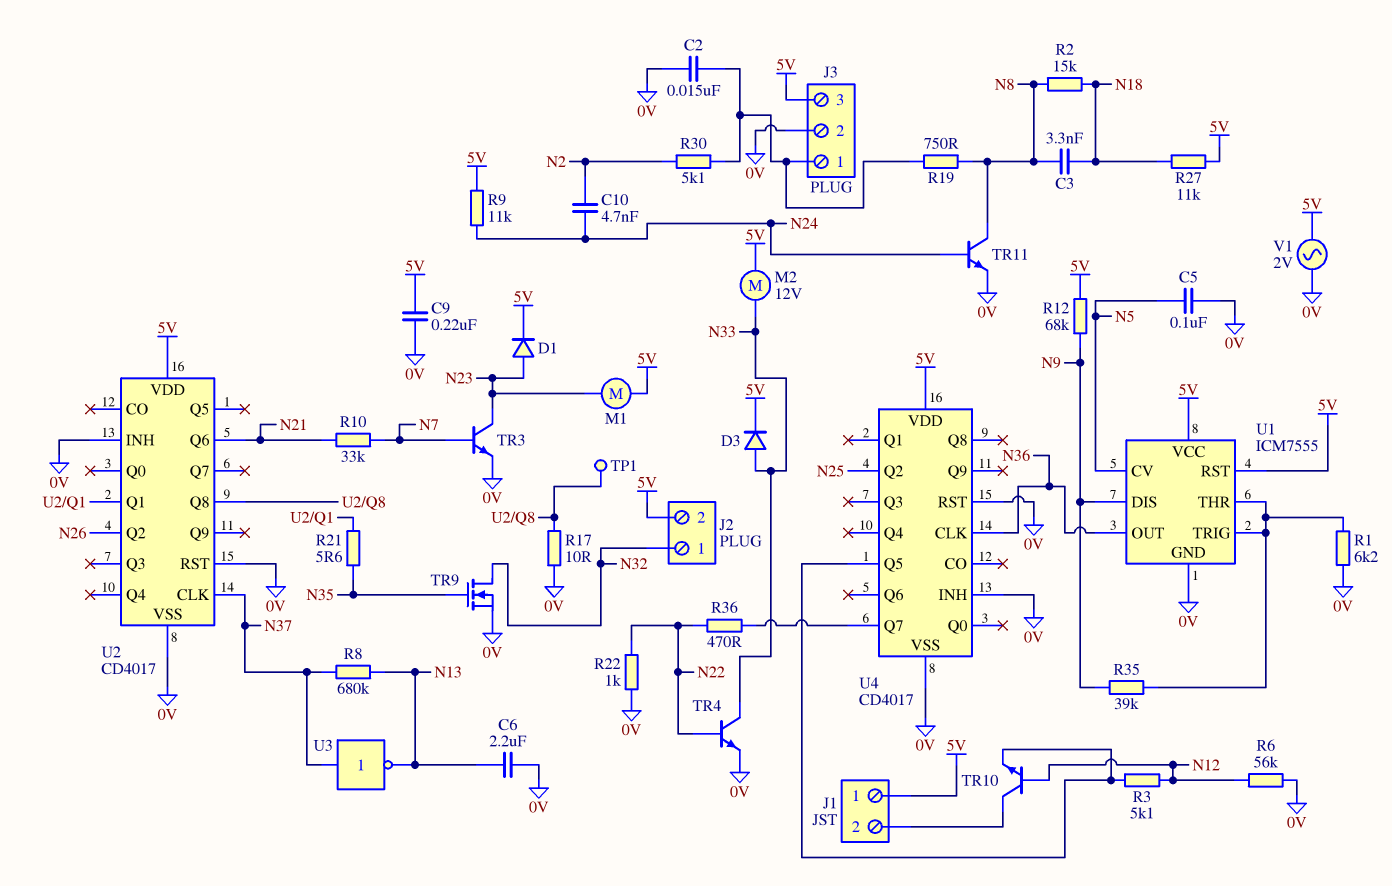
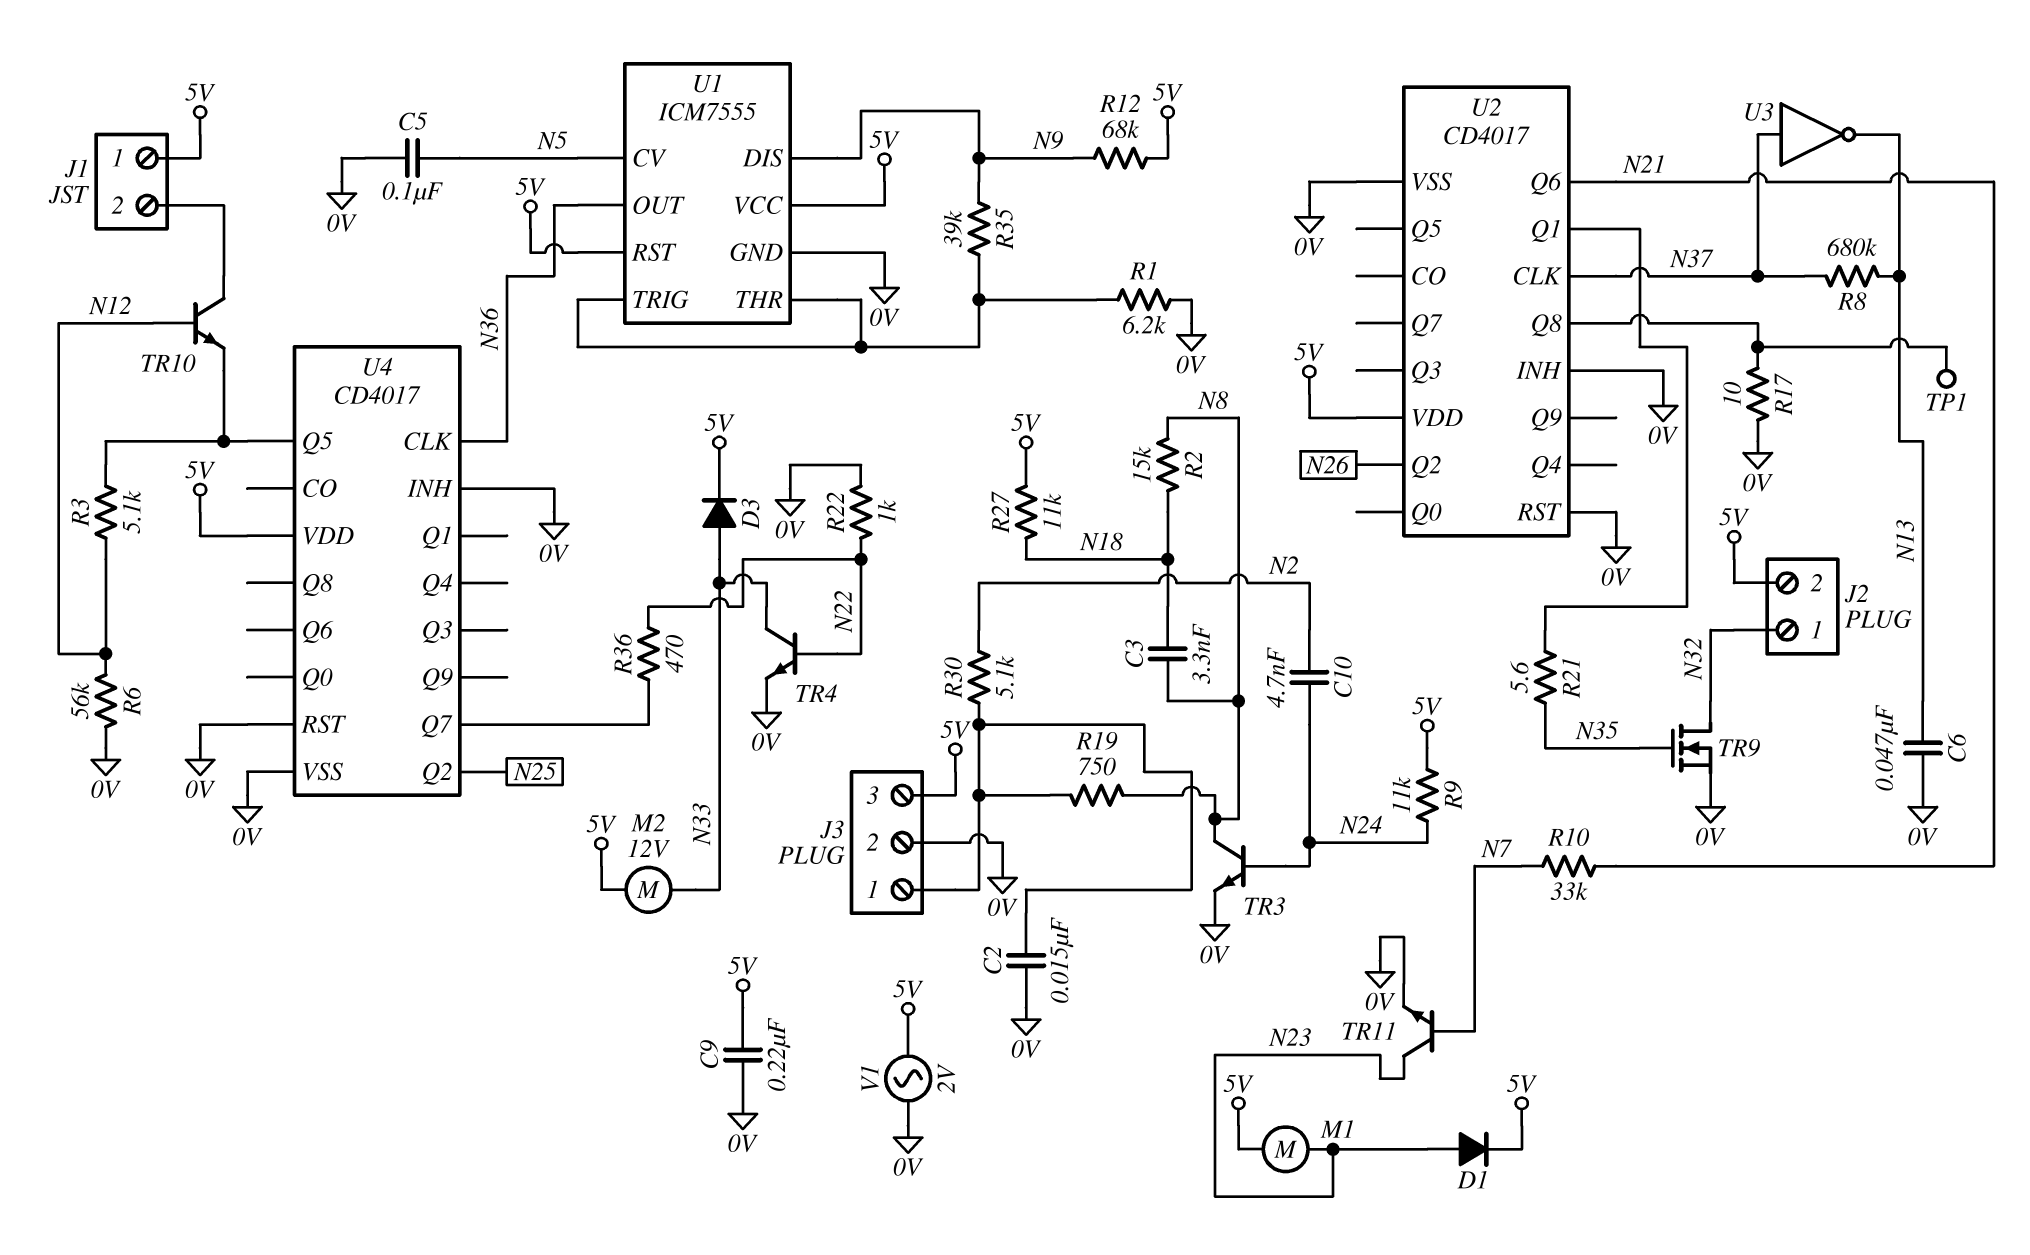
C6: 2.2uF (0V, N13) -> 47nF (0V, N13)
TR3: NPN (B N7, C N23, E 0V) -> NPN (B N24, C N8, E 0V)
TR11: NPN (B N24, C N8, E 0V) -> NPN (B N7, C N23, E 0V)

